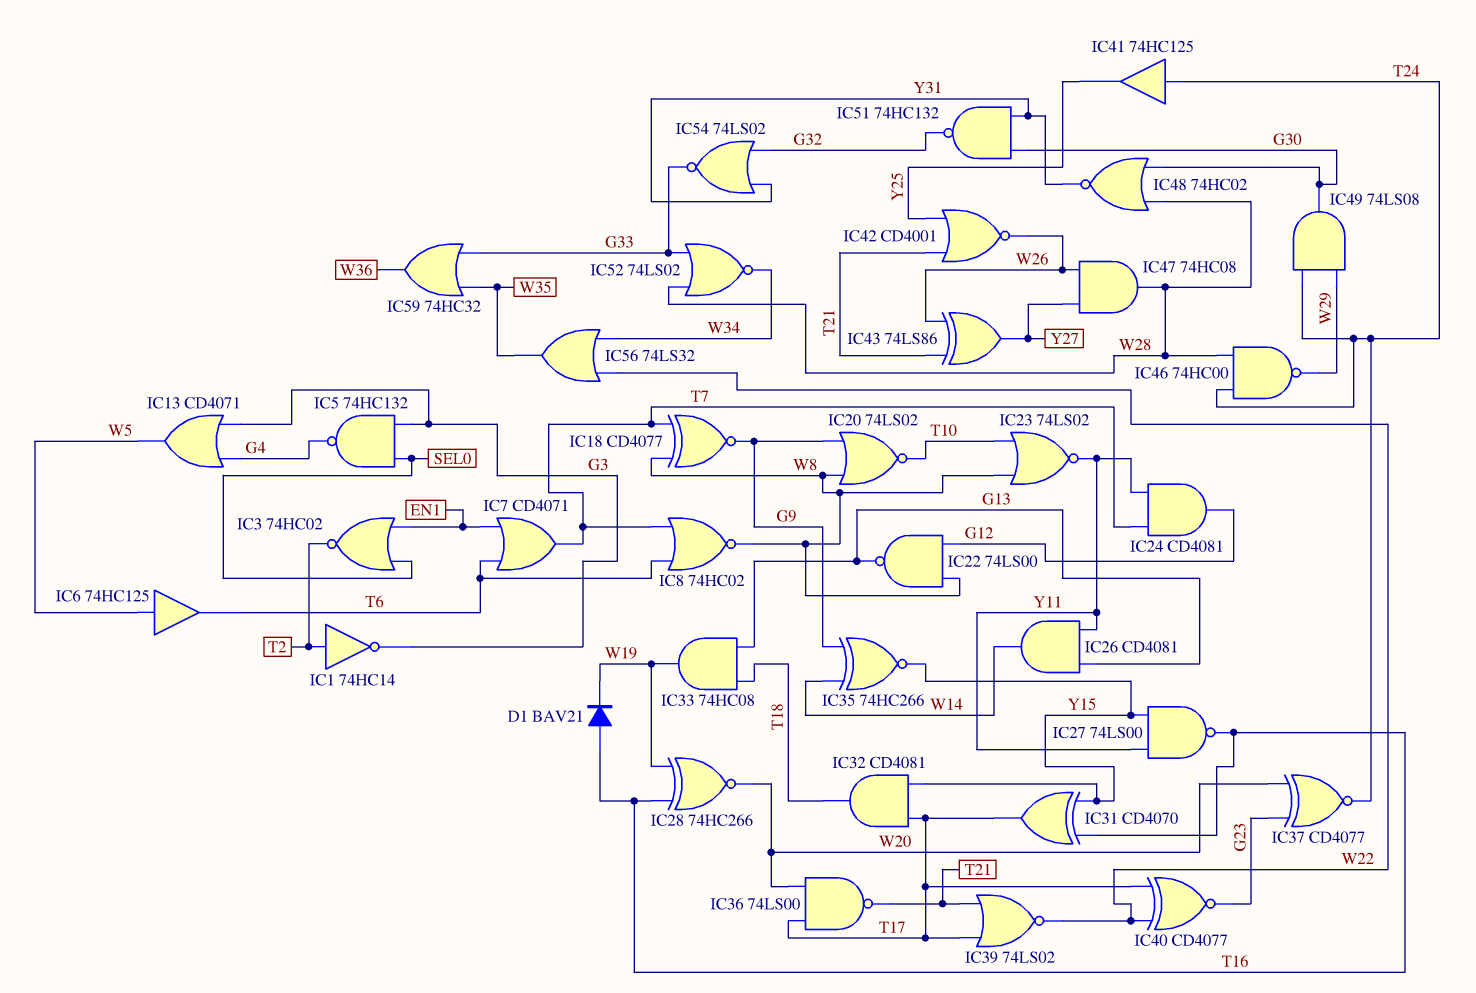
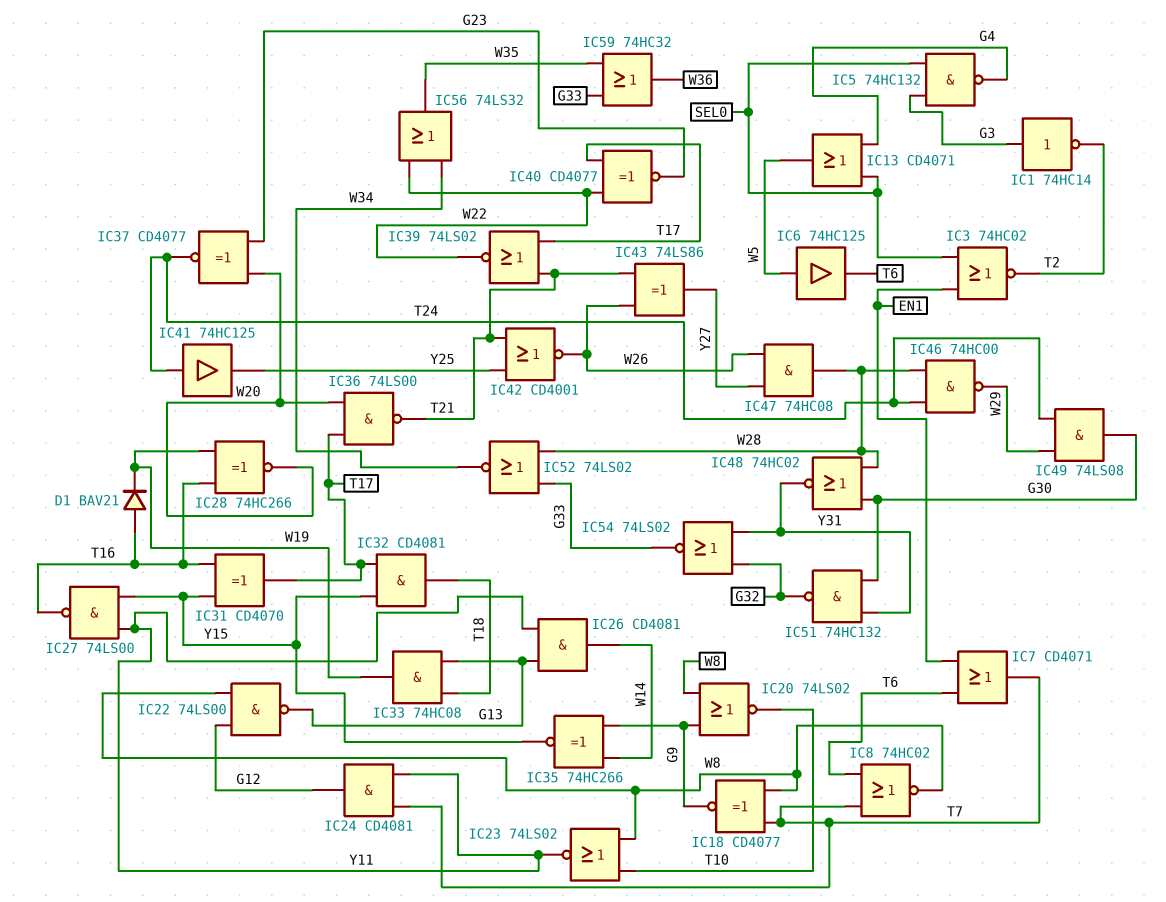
IC1: NOT 74HC14 (in T2, out G3) -> NOT 74HC14 (in G3, out T2)
IC13: OR CD4071 (in G3, in G4, out W5) -> OR CD4071 (in G4, in SEL0, out W5)

